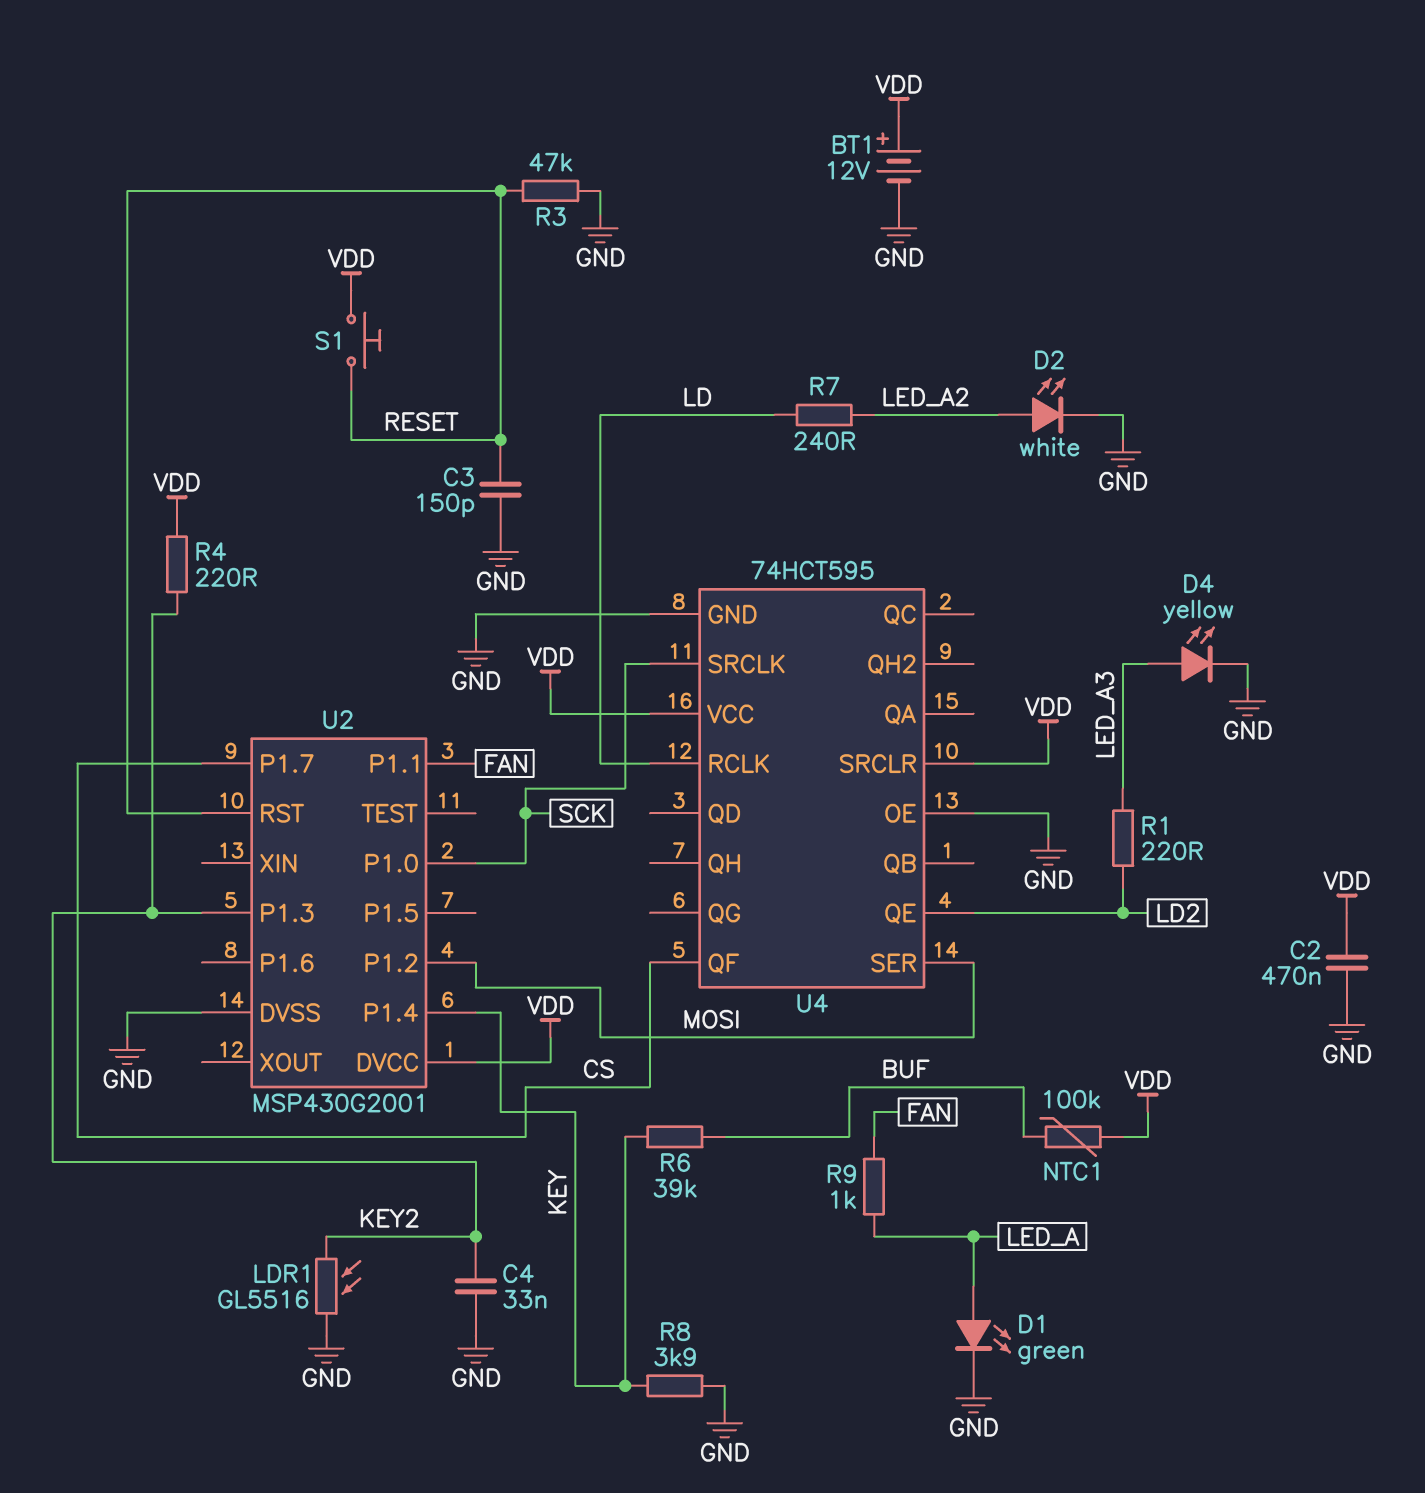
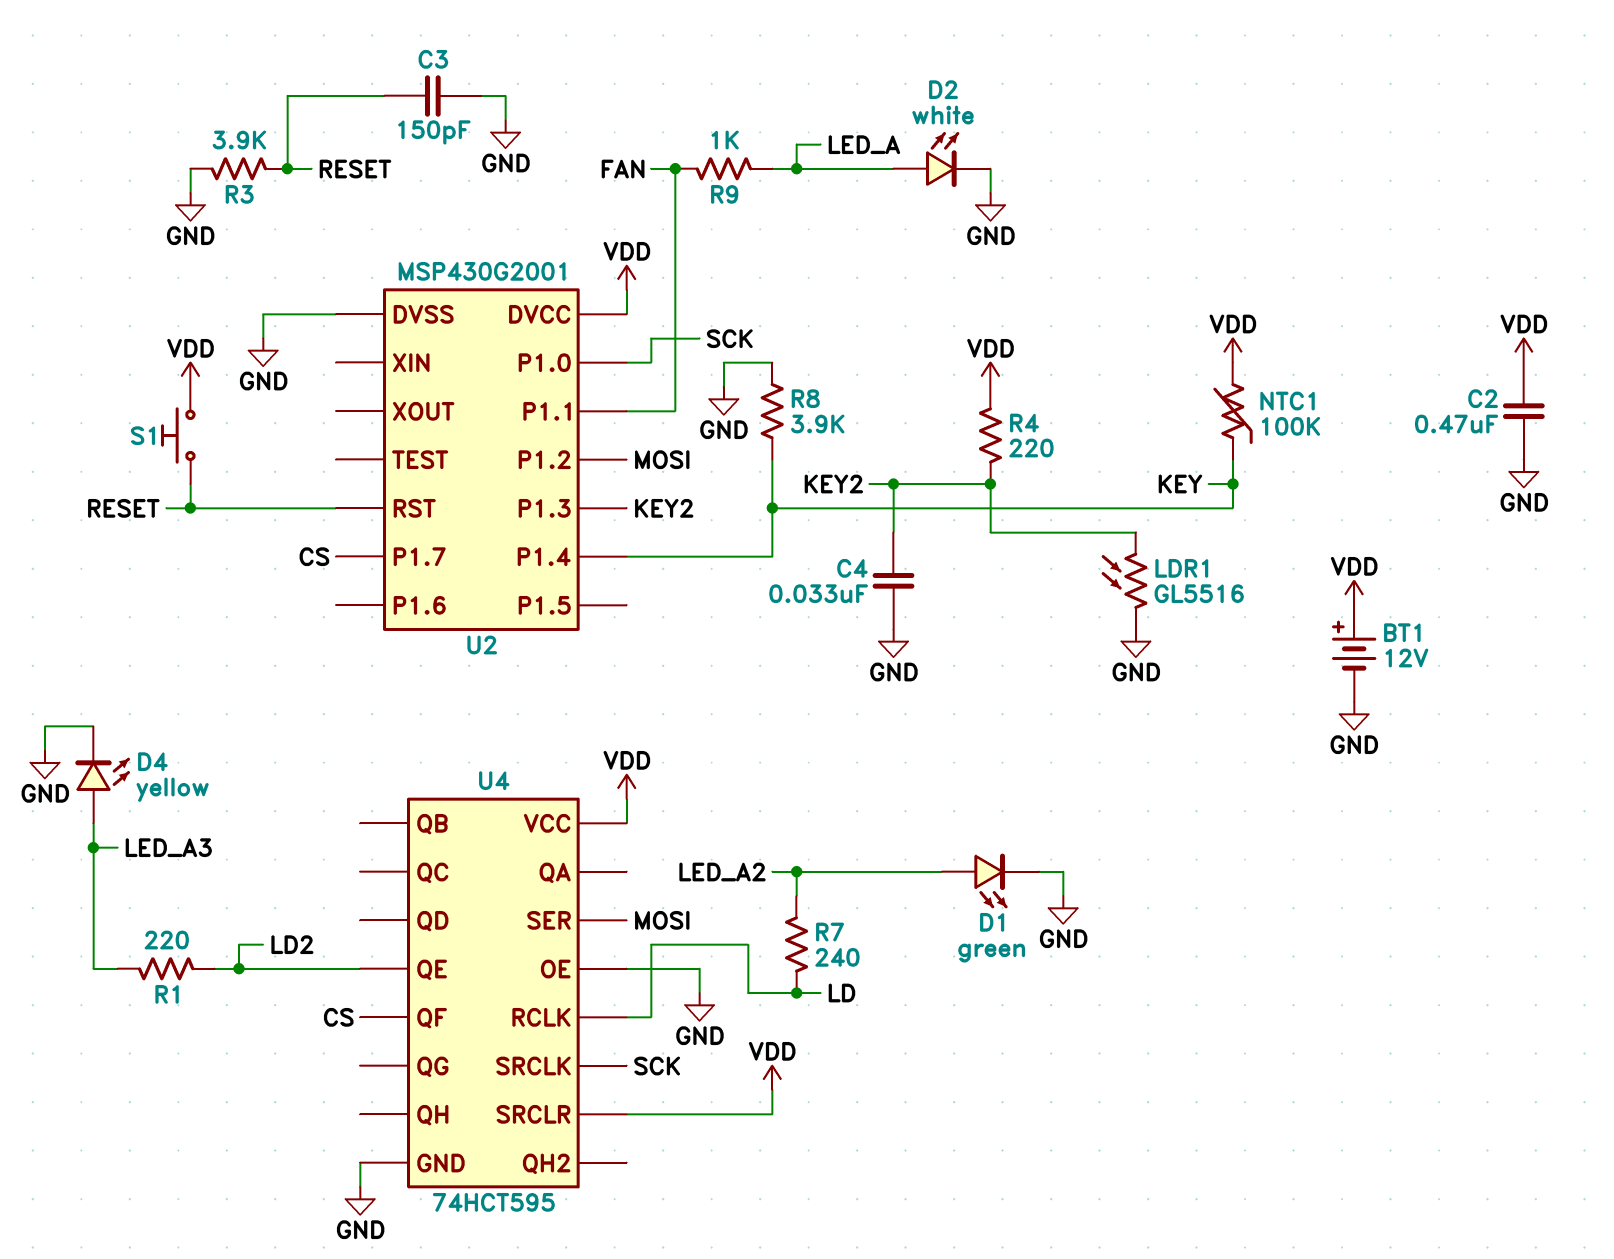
D1: LED green (A LED_A, K GND) -> LED green (A LED_A2, K GND)
D2: LED white (A LED_A2, K GND) -> LED white (A LED_A, K GND)
NTC1: 100k (BUF, VDD) -> 100k (KEY, VDD)
R3: 47k (GND, RESET) -> 3.9k (GND, RESET)
R6: 39k (BUF, KEY) -> none

